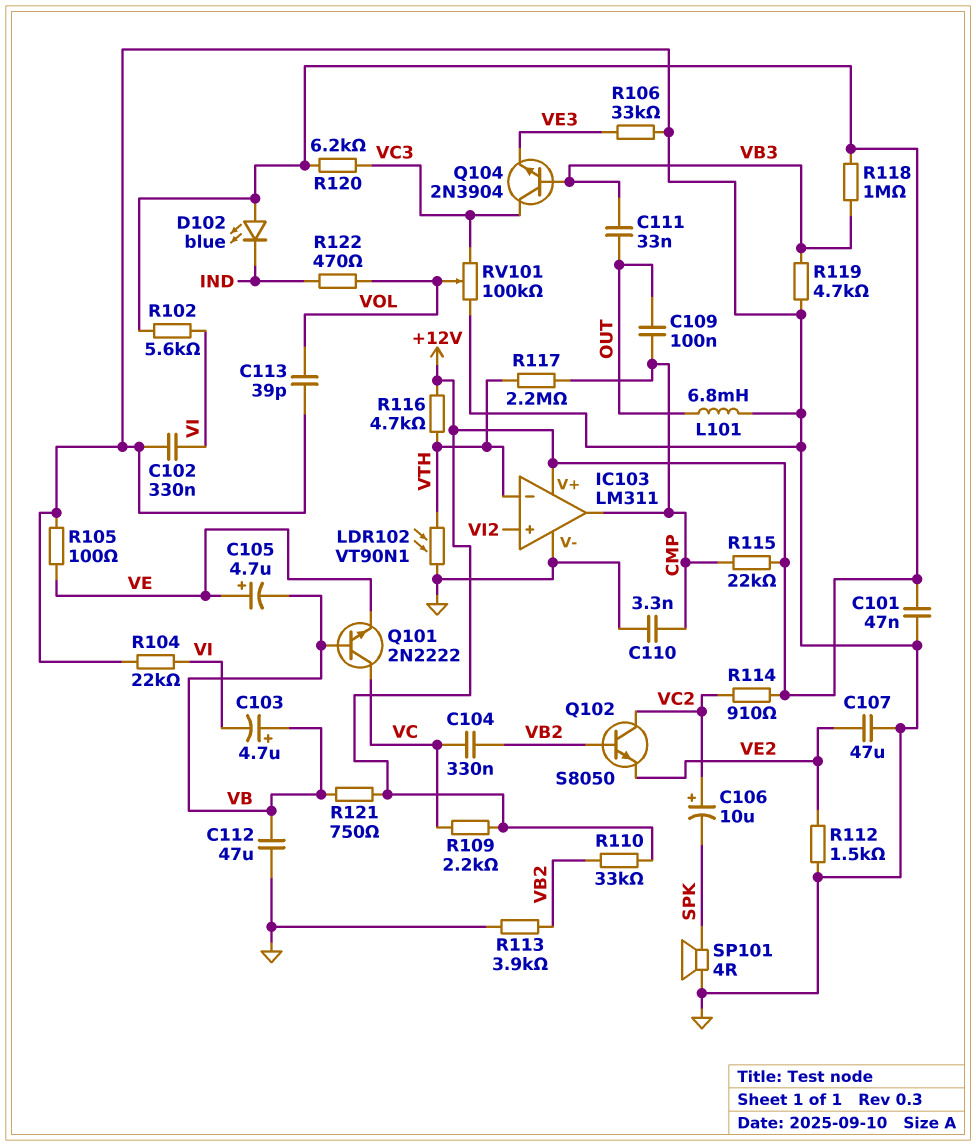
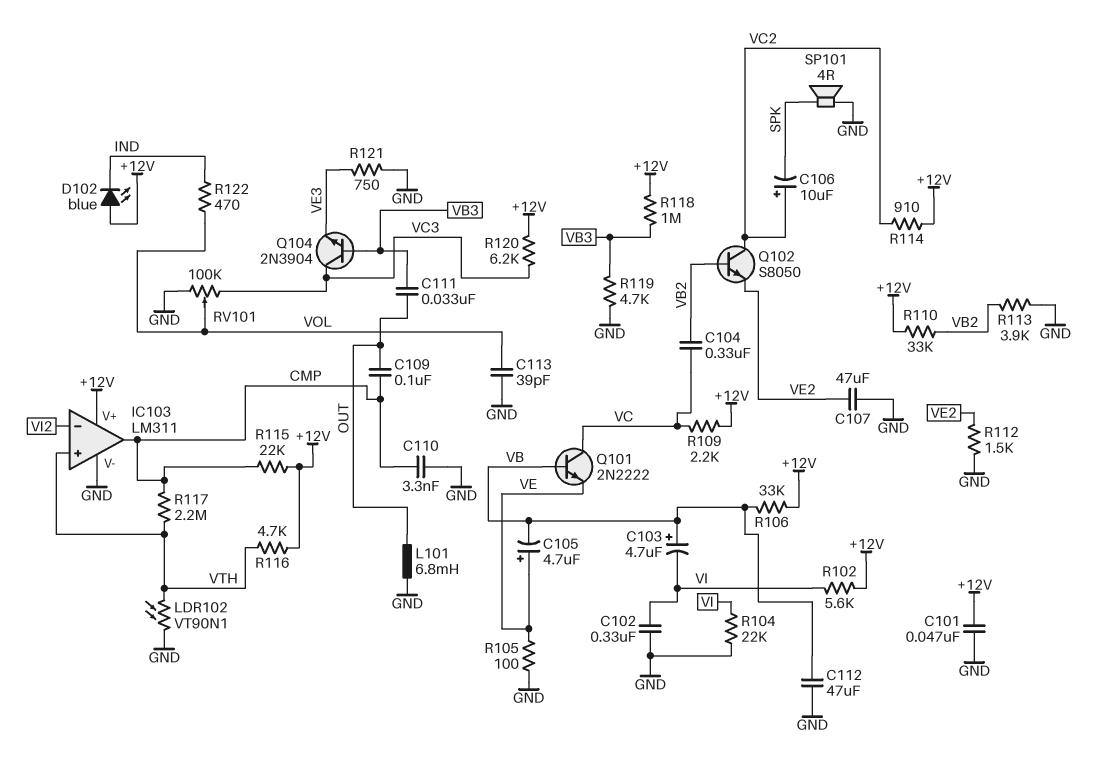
IC103 pin in+: VI2 -> VTH
IC103 pin in-: VTH -> VI2
R106: 33k (GND, VE3) -> 33k (+12V, VB)
R121: 750 (+12V, VB) -> 750 (GND, VE3)

